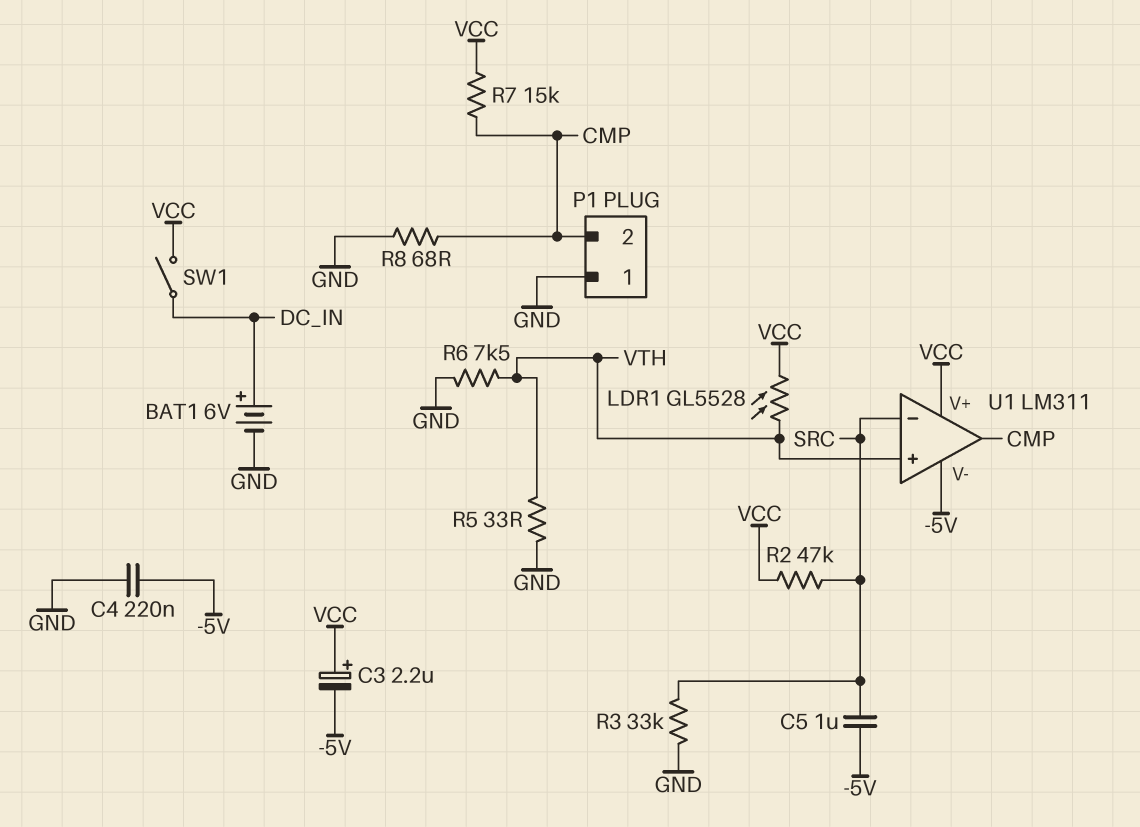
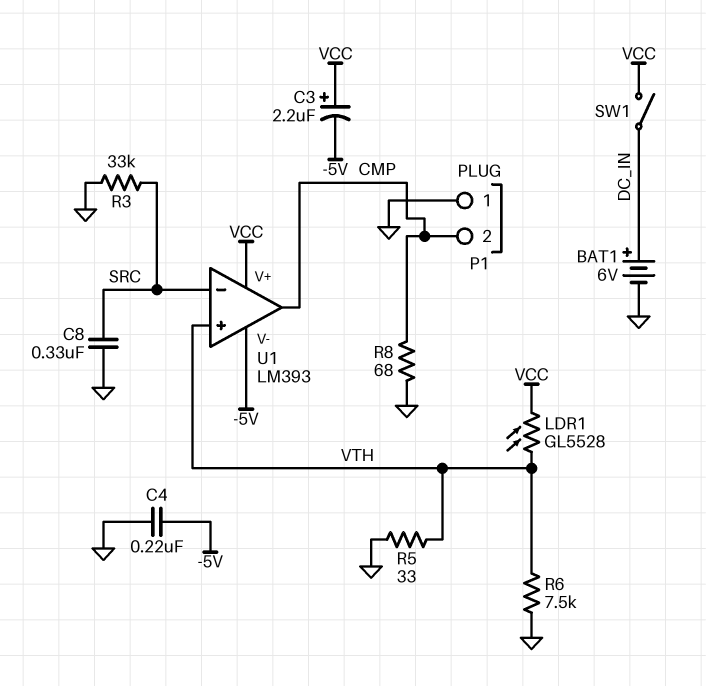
C5: 1uF (-5V, SRC) -> none
C8: none -> 330nF (GND, SRC)
R2: 47k (SRC, VCC) -> none
R7: 15k (CMP, VCC) -> none
U1: LM311 -> LM393

